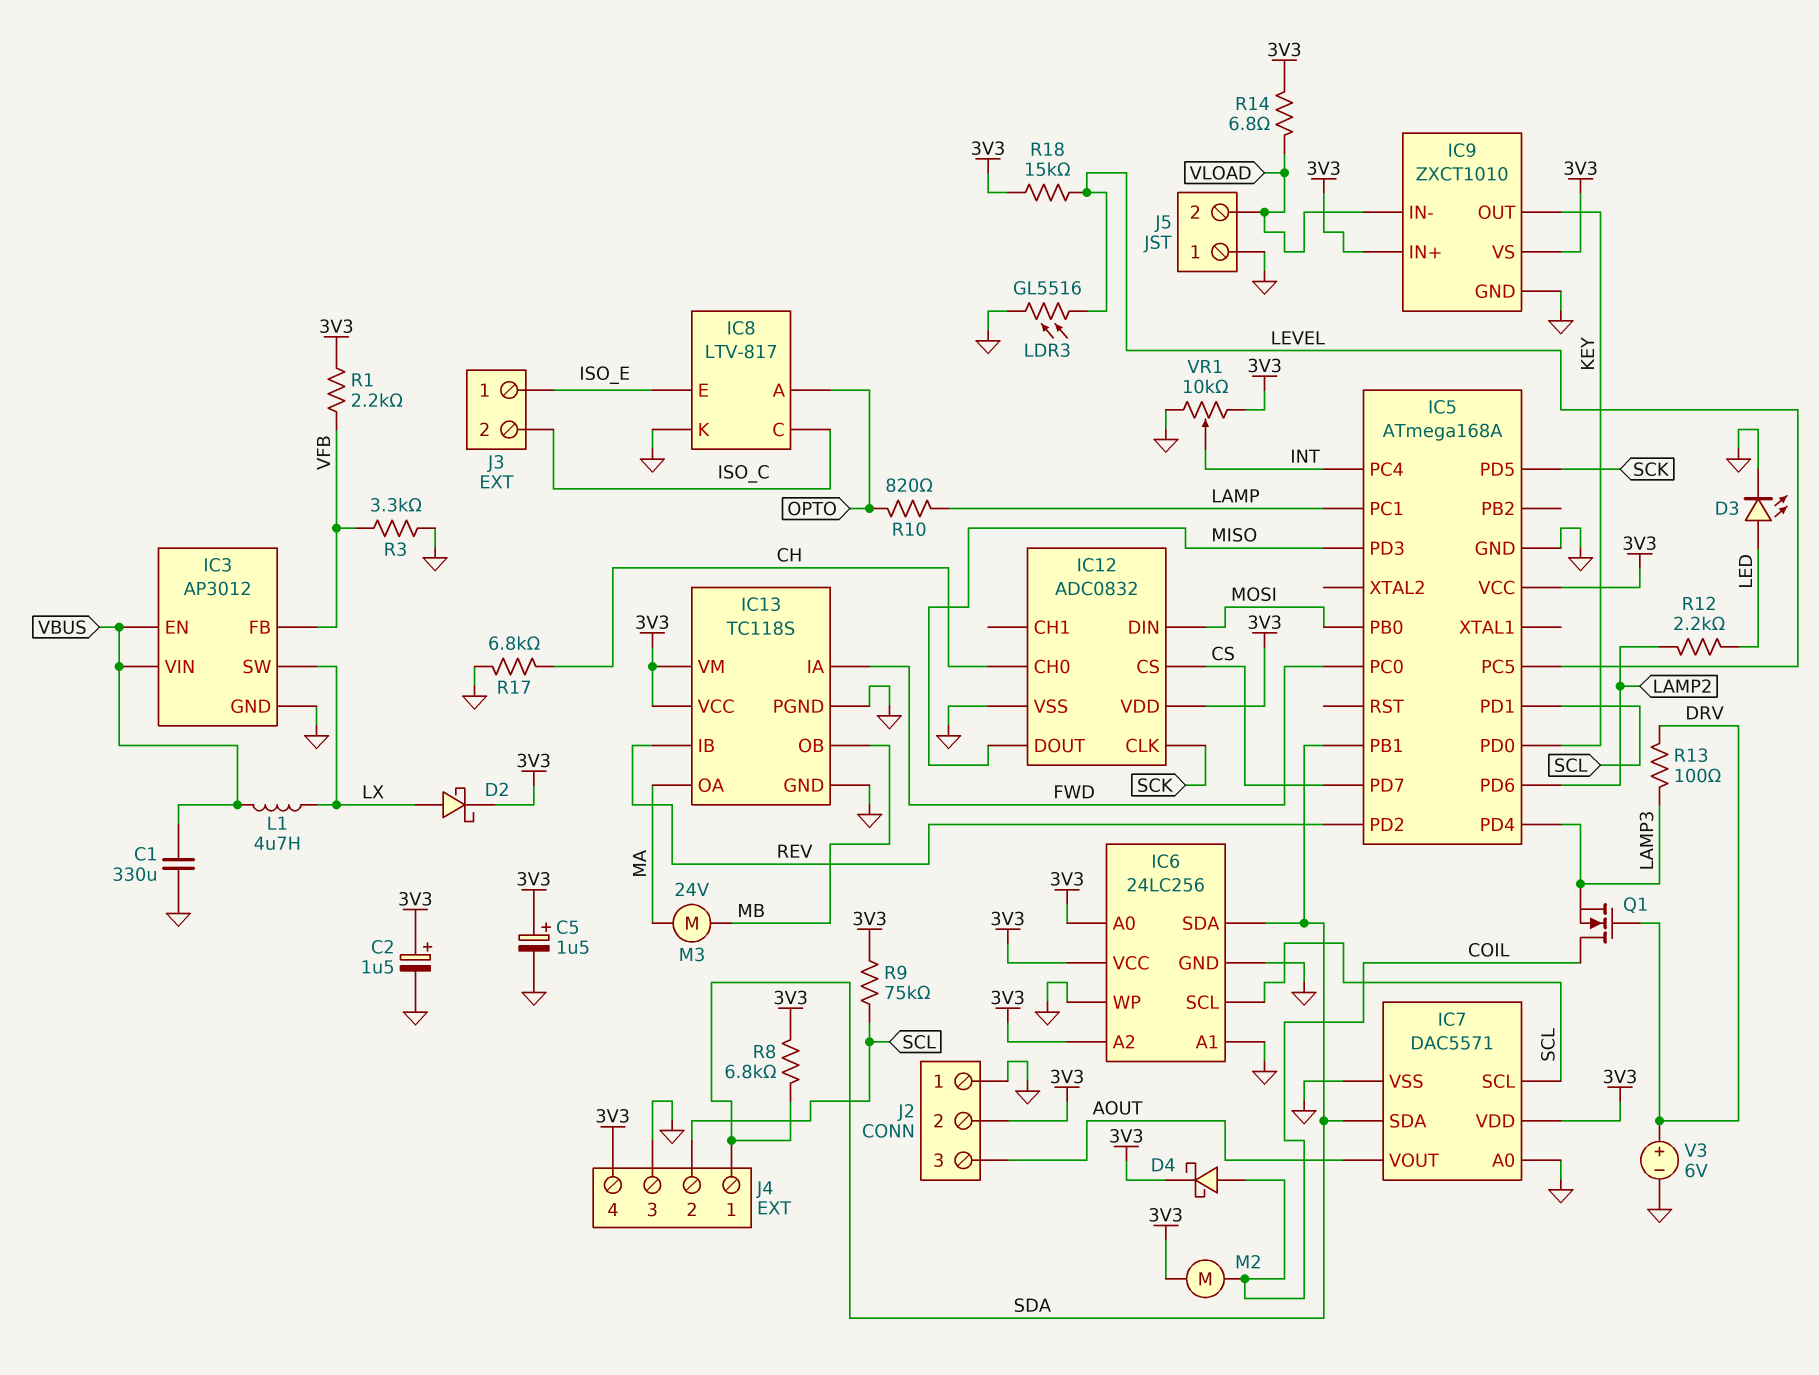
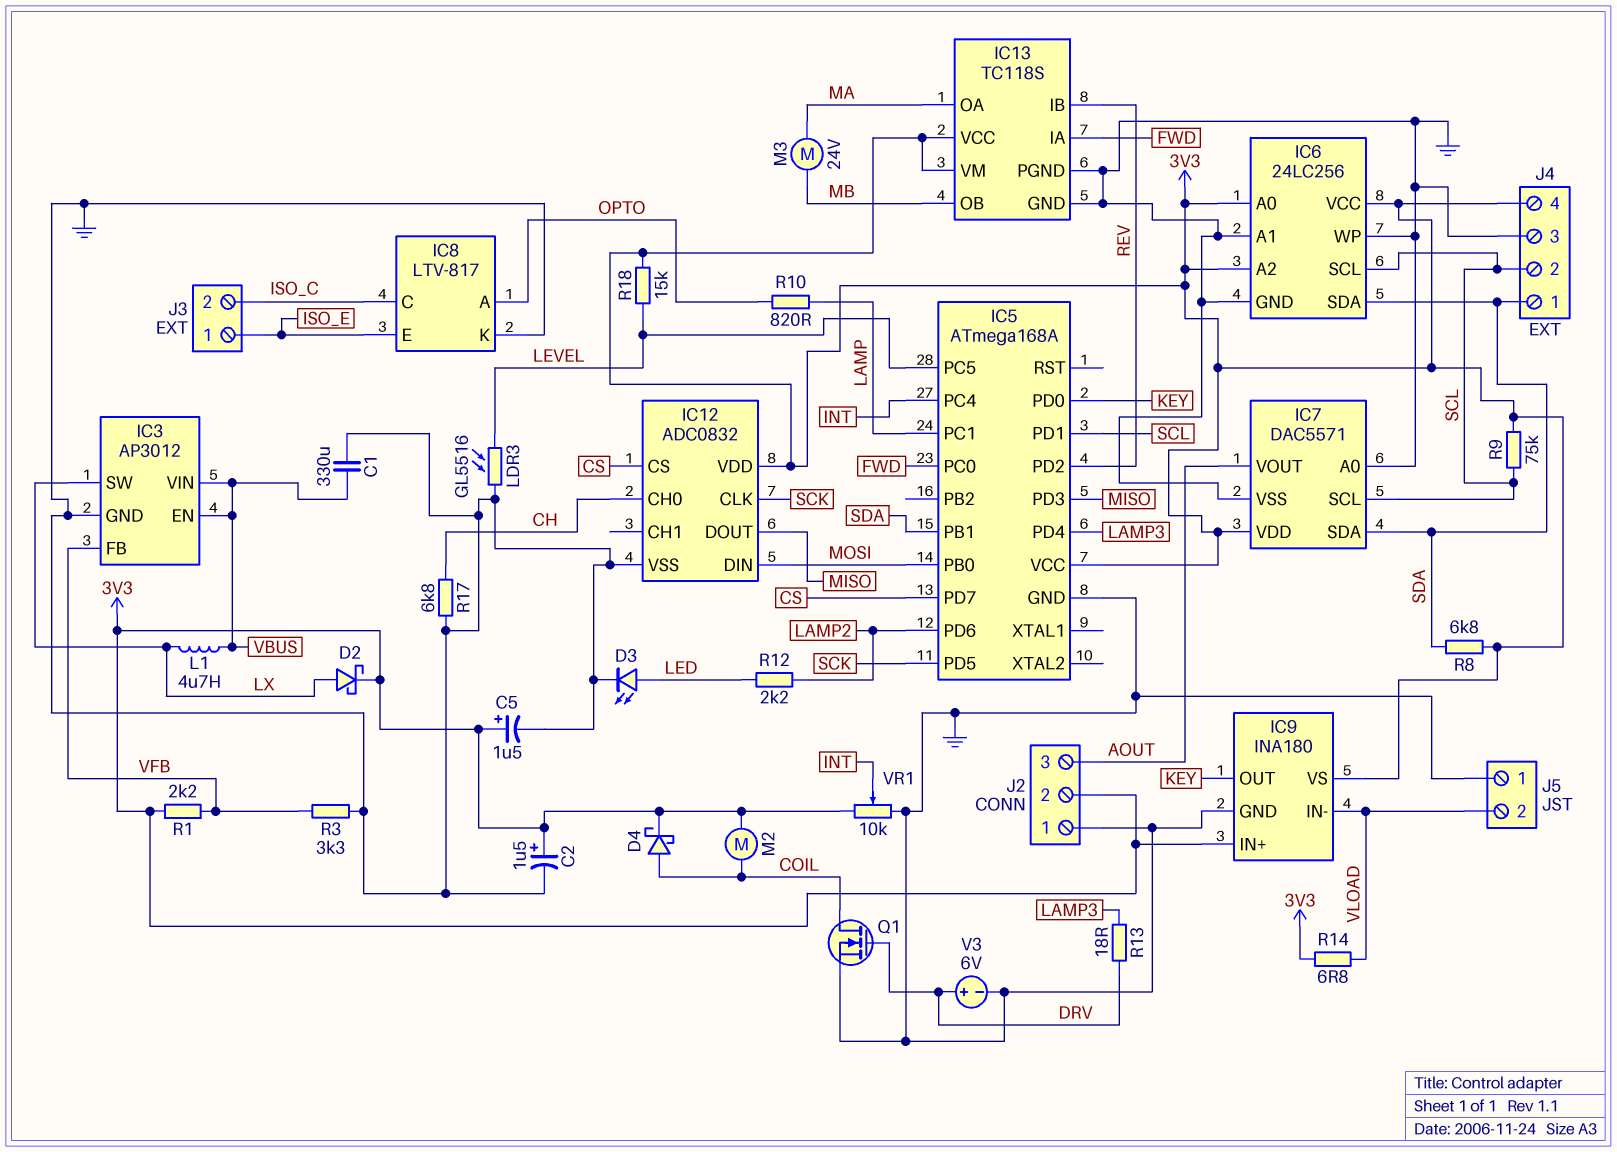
IC9: ZXCT1010 -> INA180
Q1: NMOS (G DRV, D COIL, S LAMP3) -> NMOS (G DRV, D COIL, S GND)
R13: 100 (DRV, LAMP3) -> 18 (DRV, LAMP3)

